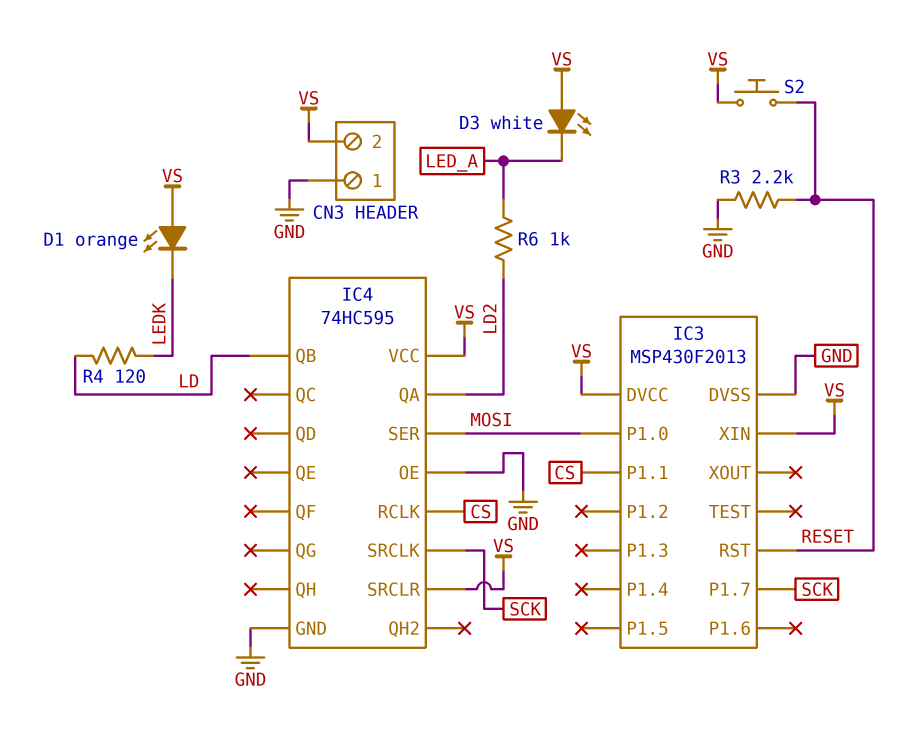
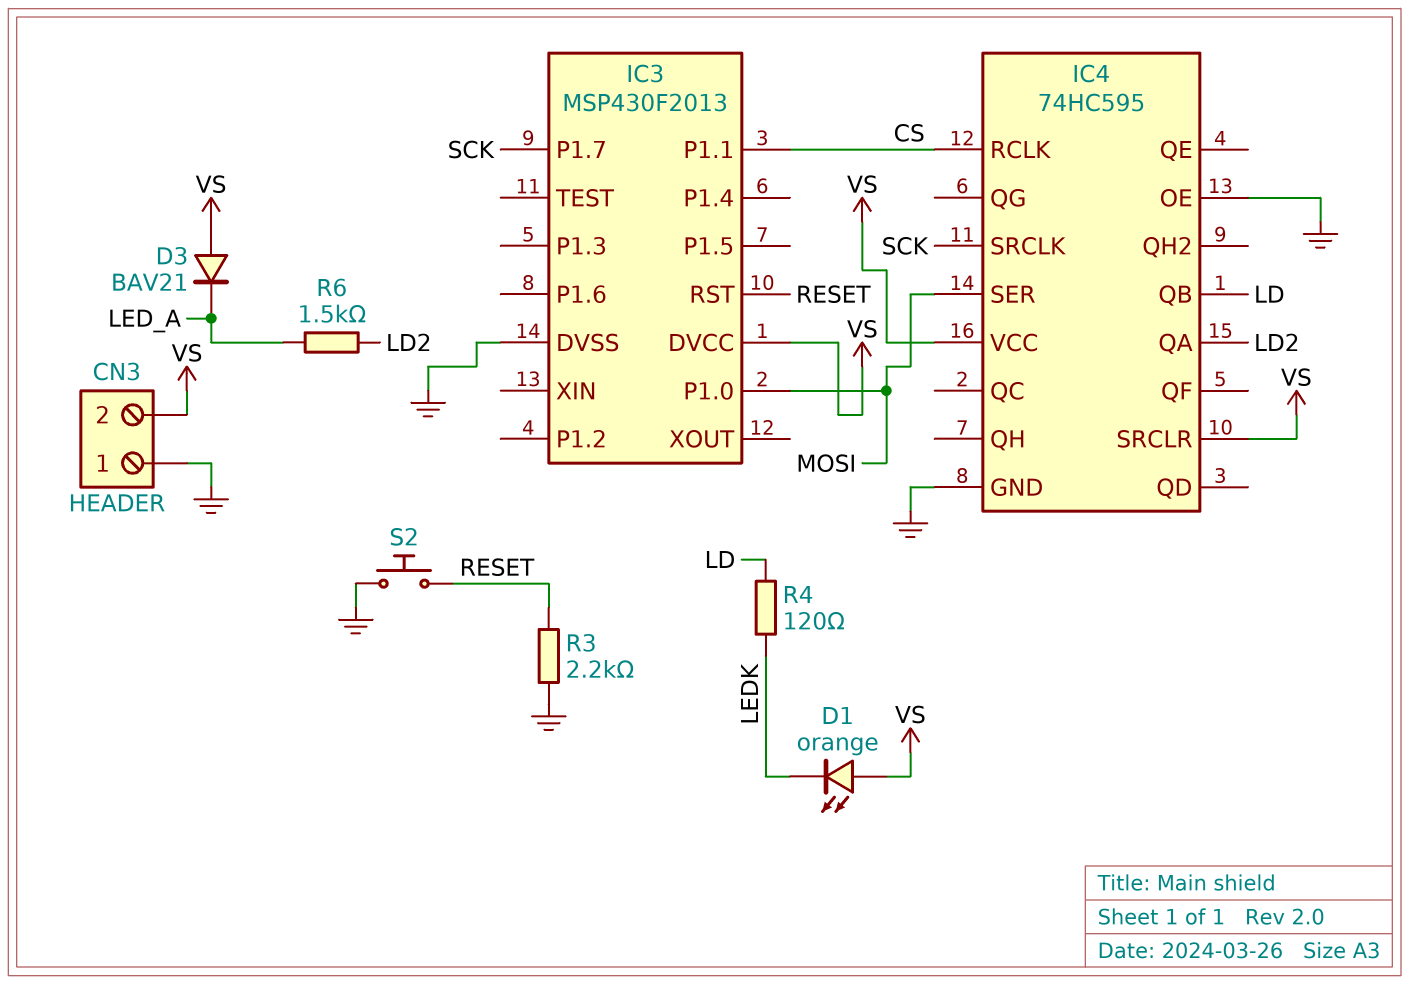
D3: LED white (A VS, K LED_A) -> diode BAV21 (A VS, K LED_A)
IC3 pin XIN: VS -> none
R6: 1k (LD2, LED_A) -> 1.5k (LD2, LED_A)
S2: button (RESET, VS) -> button (GND, RESET)

